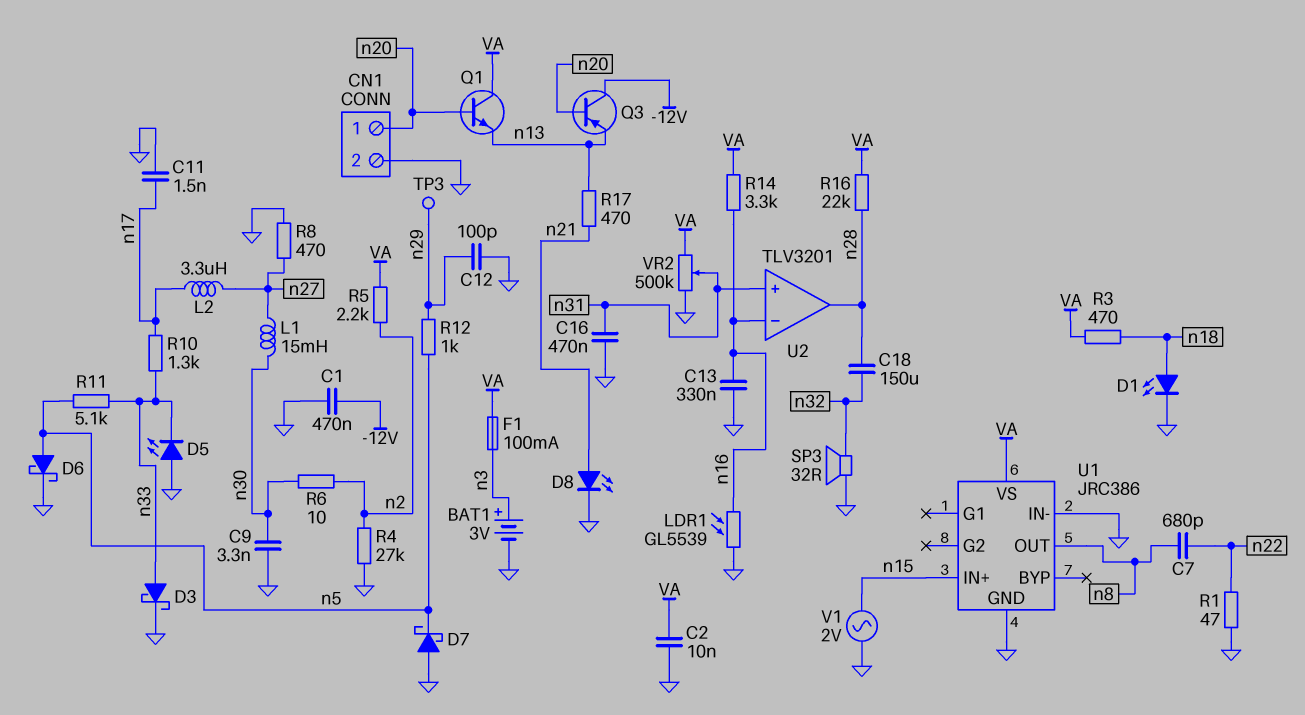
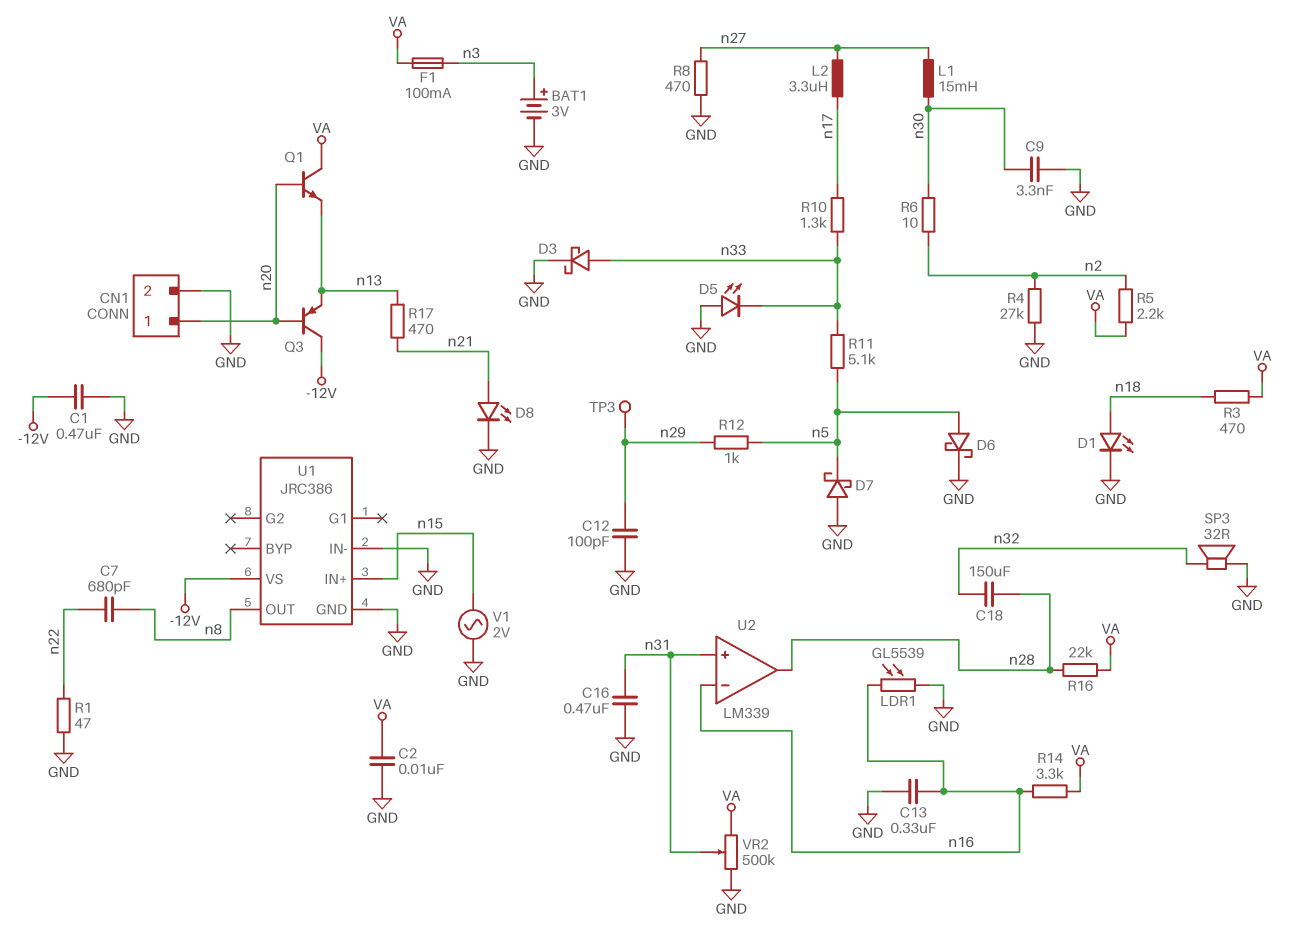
C11: 1.5nF (GND, n17) -> none
U1 pin VS: VA -> -12V
U2: TLV3201 -> LM339

